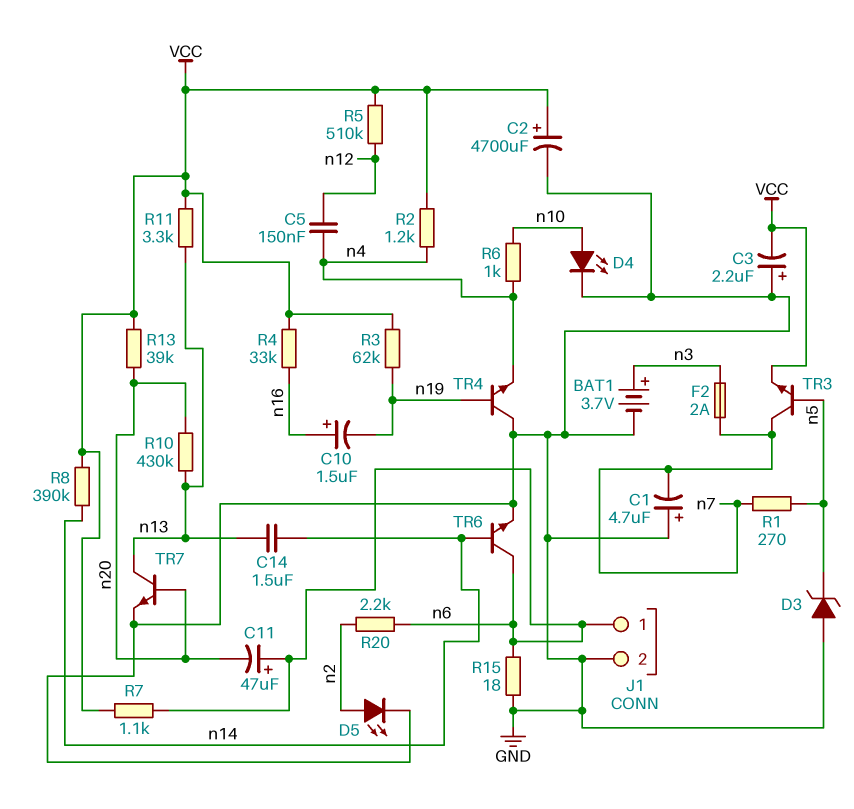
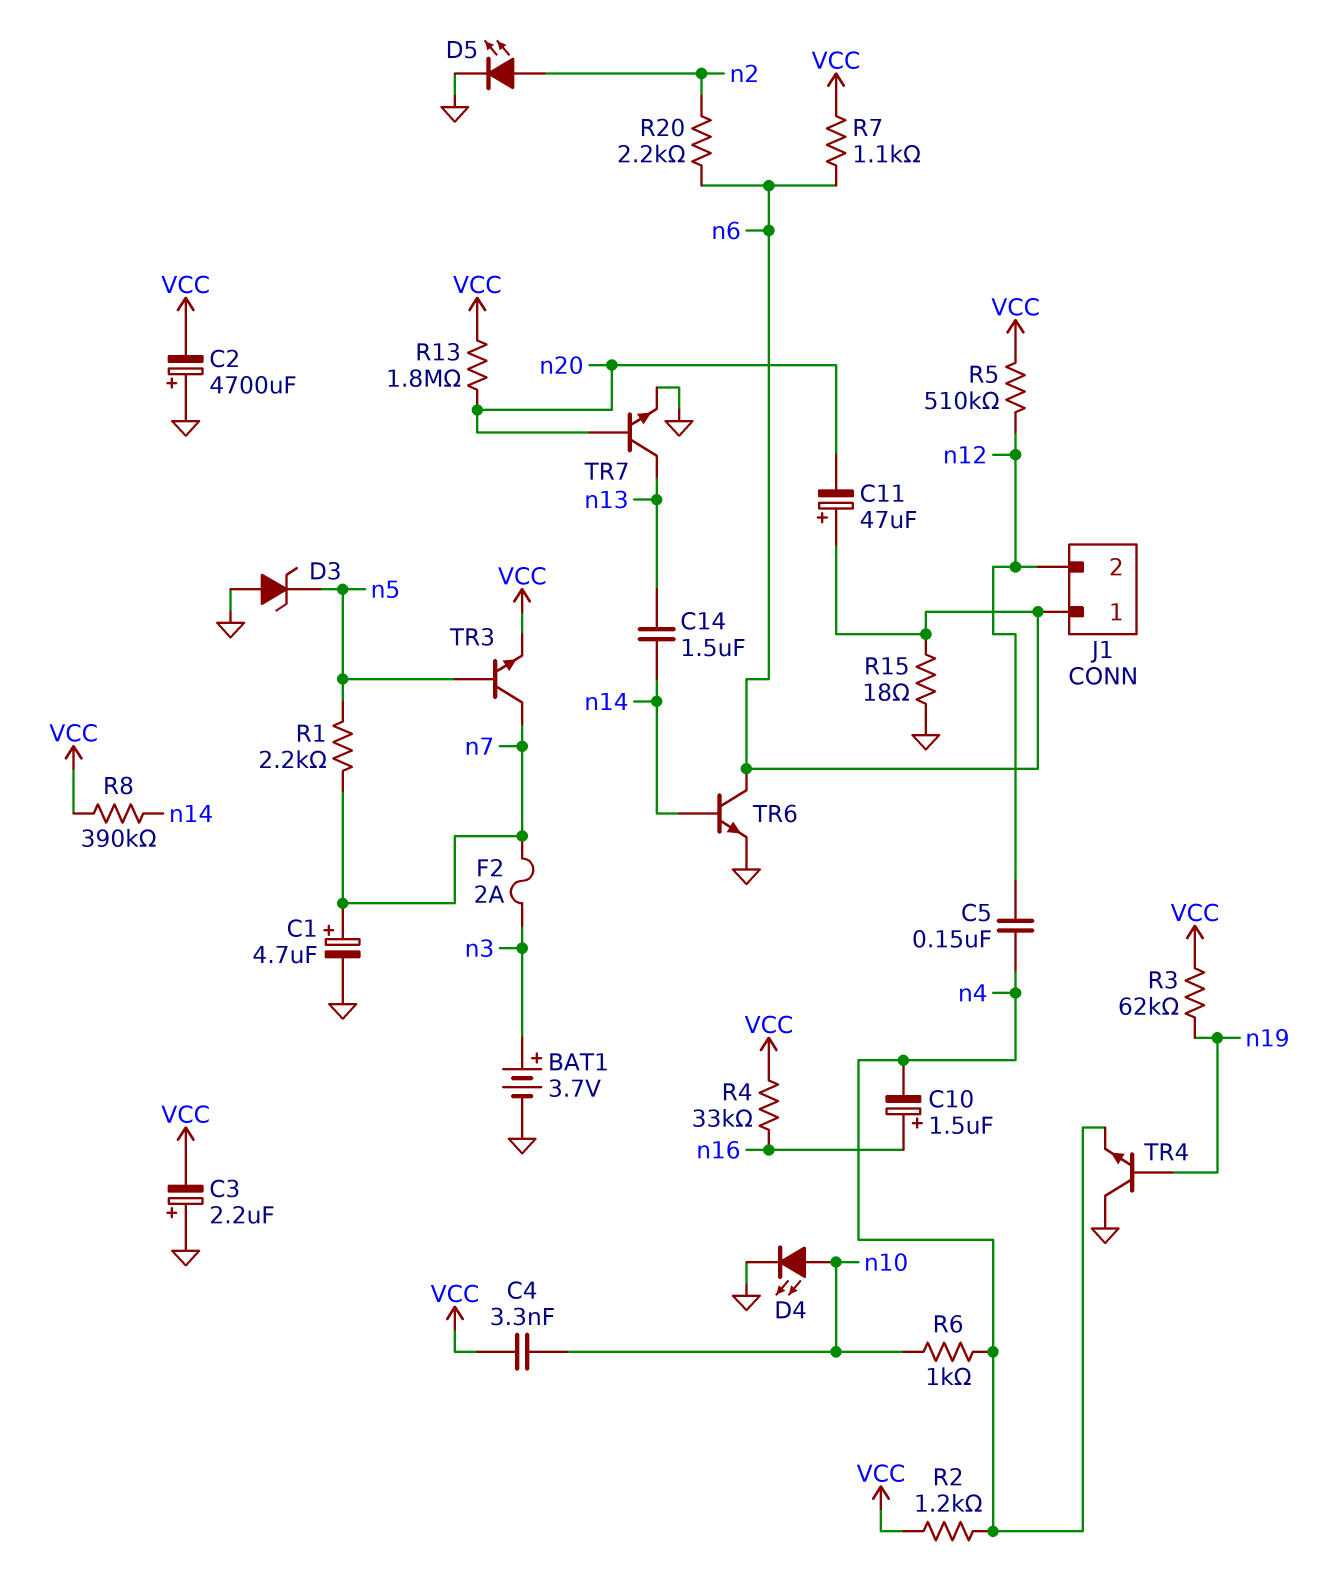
C1: 4.7uF (plus GND, minus n7) -> 4.7uF (plus n7, minus GND)
C2: 4700uF (plus VCC, minus GND) -> 4700uF (plus GND, minus VCC)
C4: none -> 3.3nF (VCC, n10)
C10: 1.5uF (plus n16, minus n19) -> 1.5uF (plus n16, minus n4)
J1 pin 2: GND -> n12
R1: 270 (n5, n7) -> 2.2k (n5, n7)
R10: 430k (n13, n20) -> none
R11: 3.3k (VCC, n13) -> none
R13: 39k (VCC, n20) -> 1.8M (VCC, n20)

